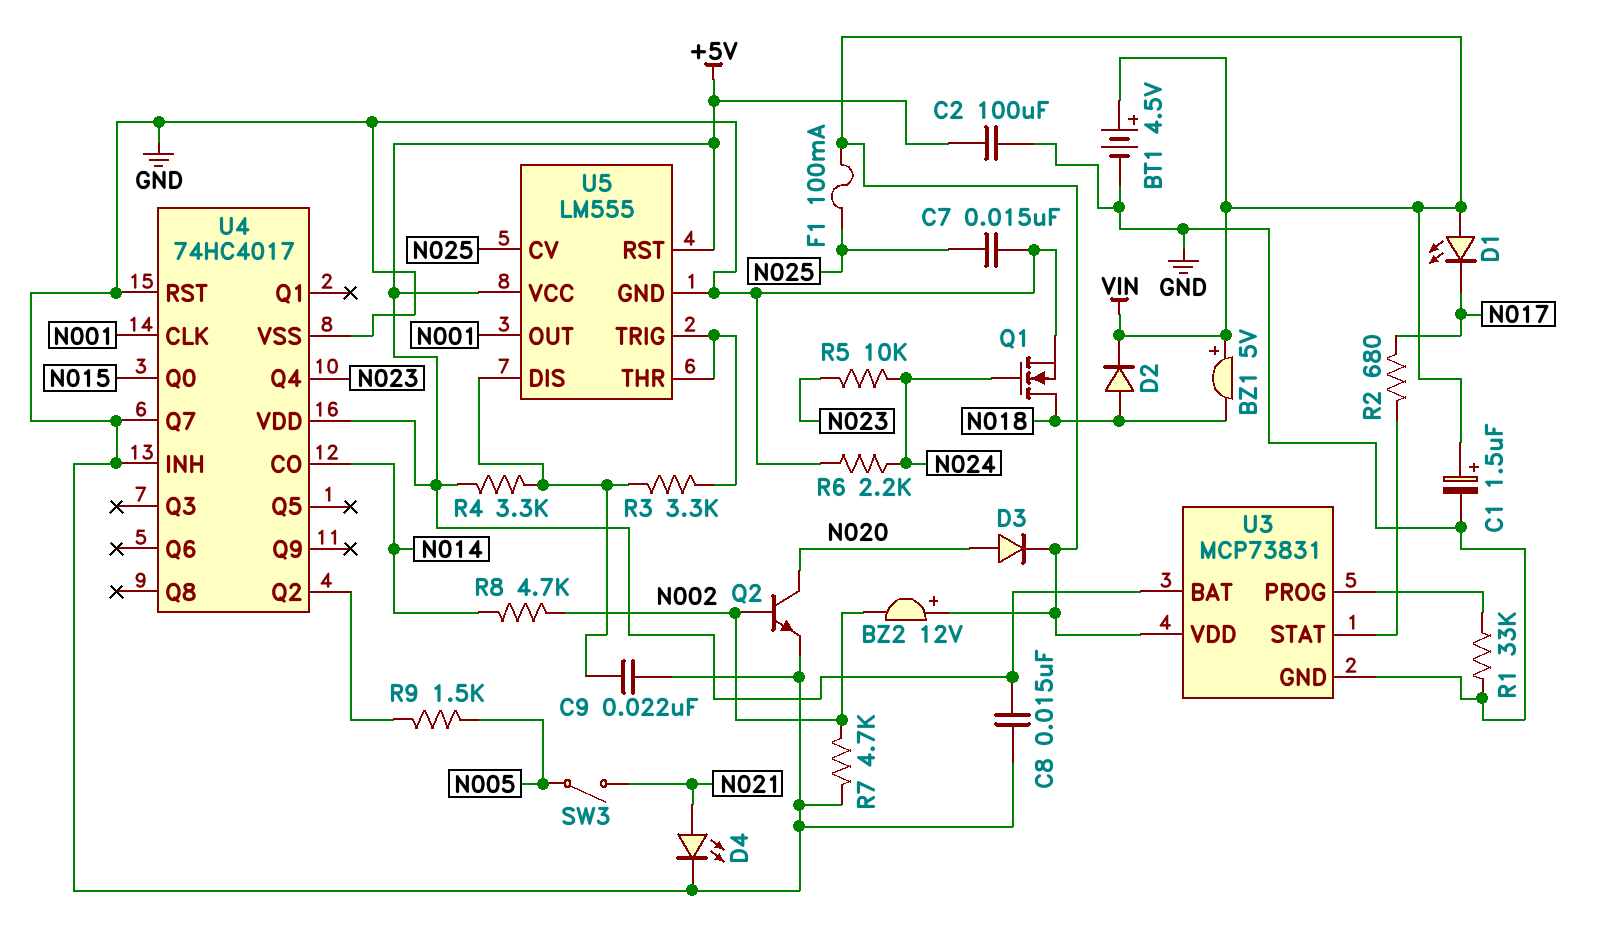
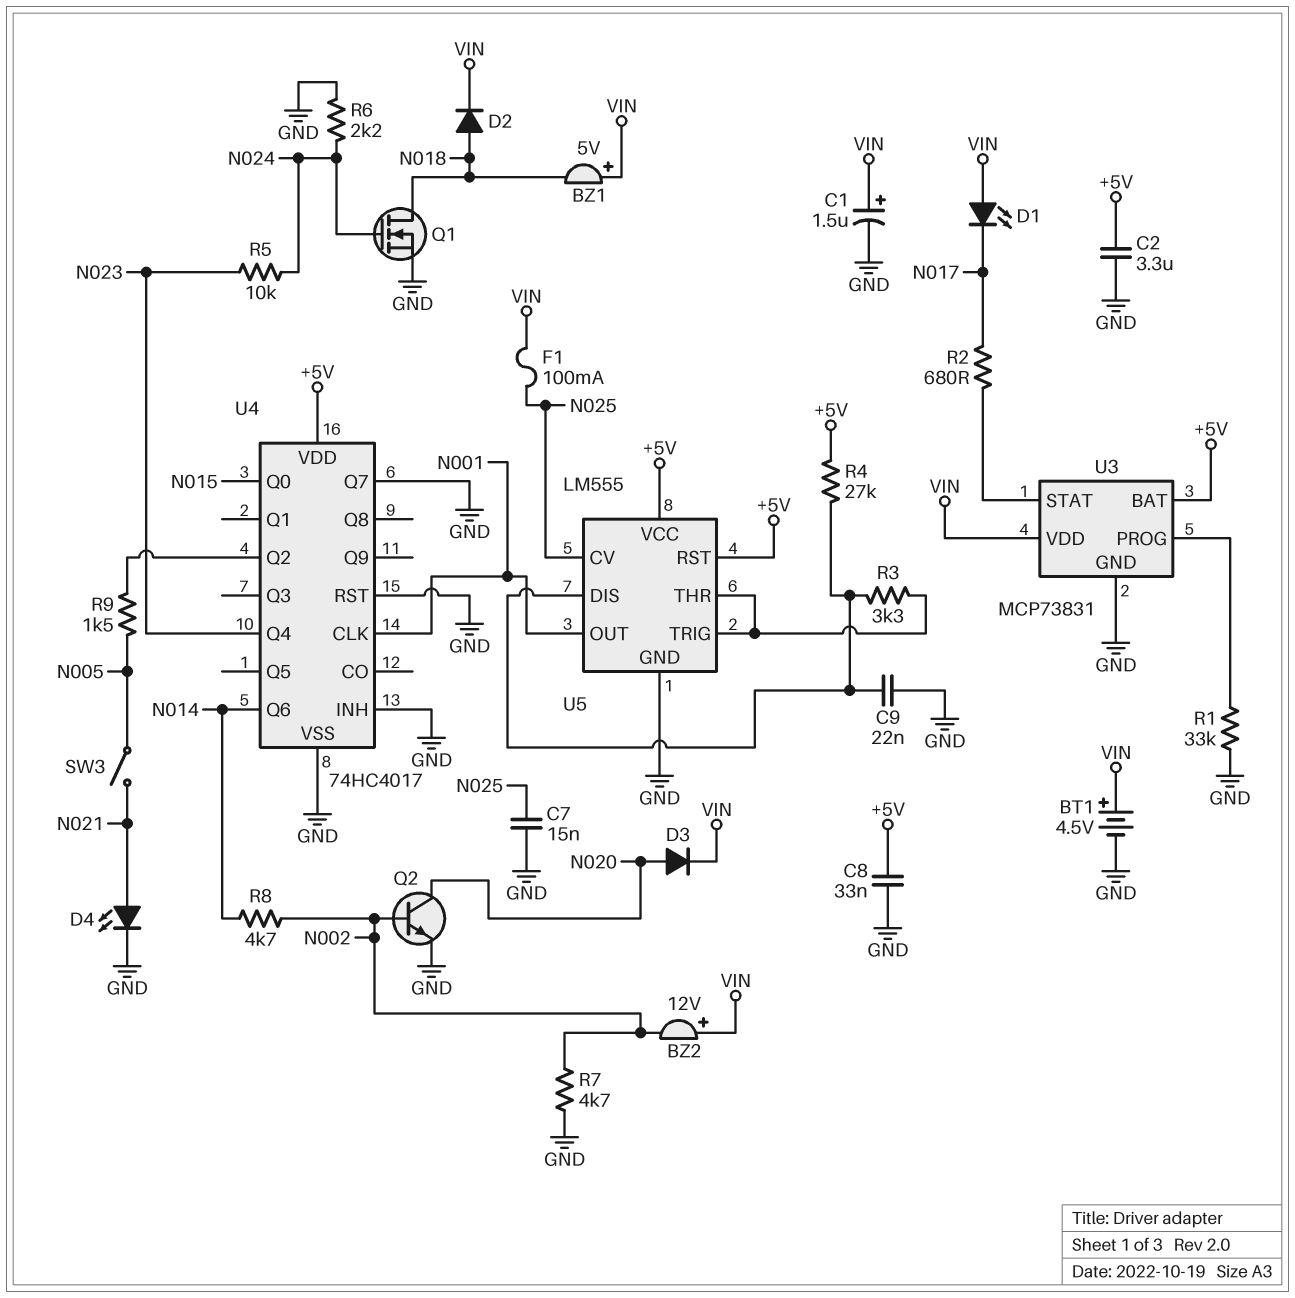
C2: 100uF (+5V, GND) -> 3.3uF (+5V, GND)
C8: 15nF (+5V, GND) -> 33nF (+5V, GND)
R4: 3.3k (+5V, U5/DIS) -> 27k (+5V, U5/DIS)
U4 pin CO: N014 -> none
U4 pin Q6: none -> N014

